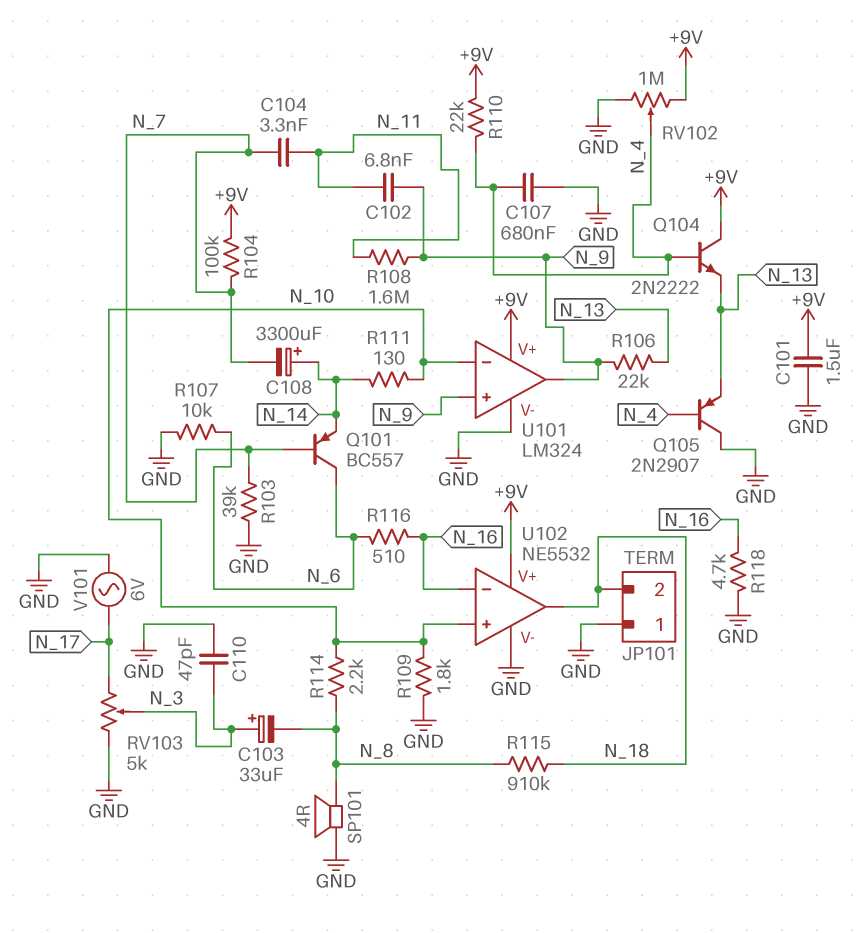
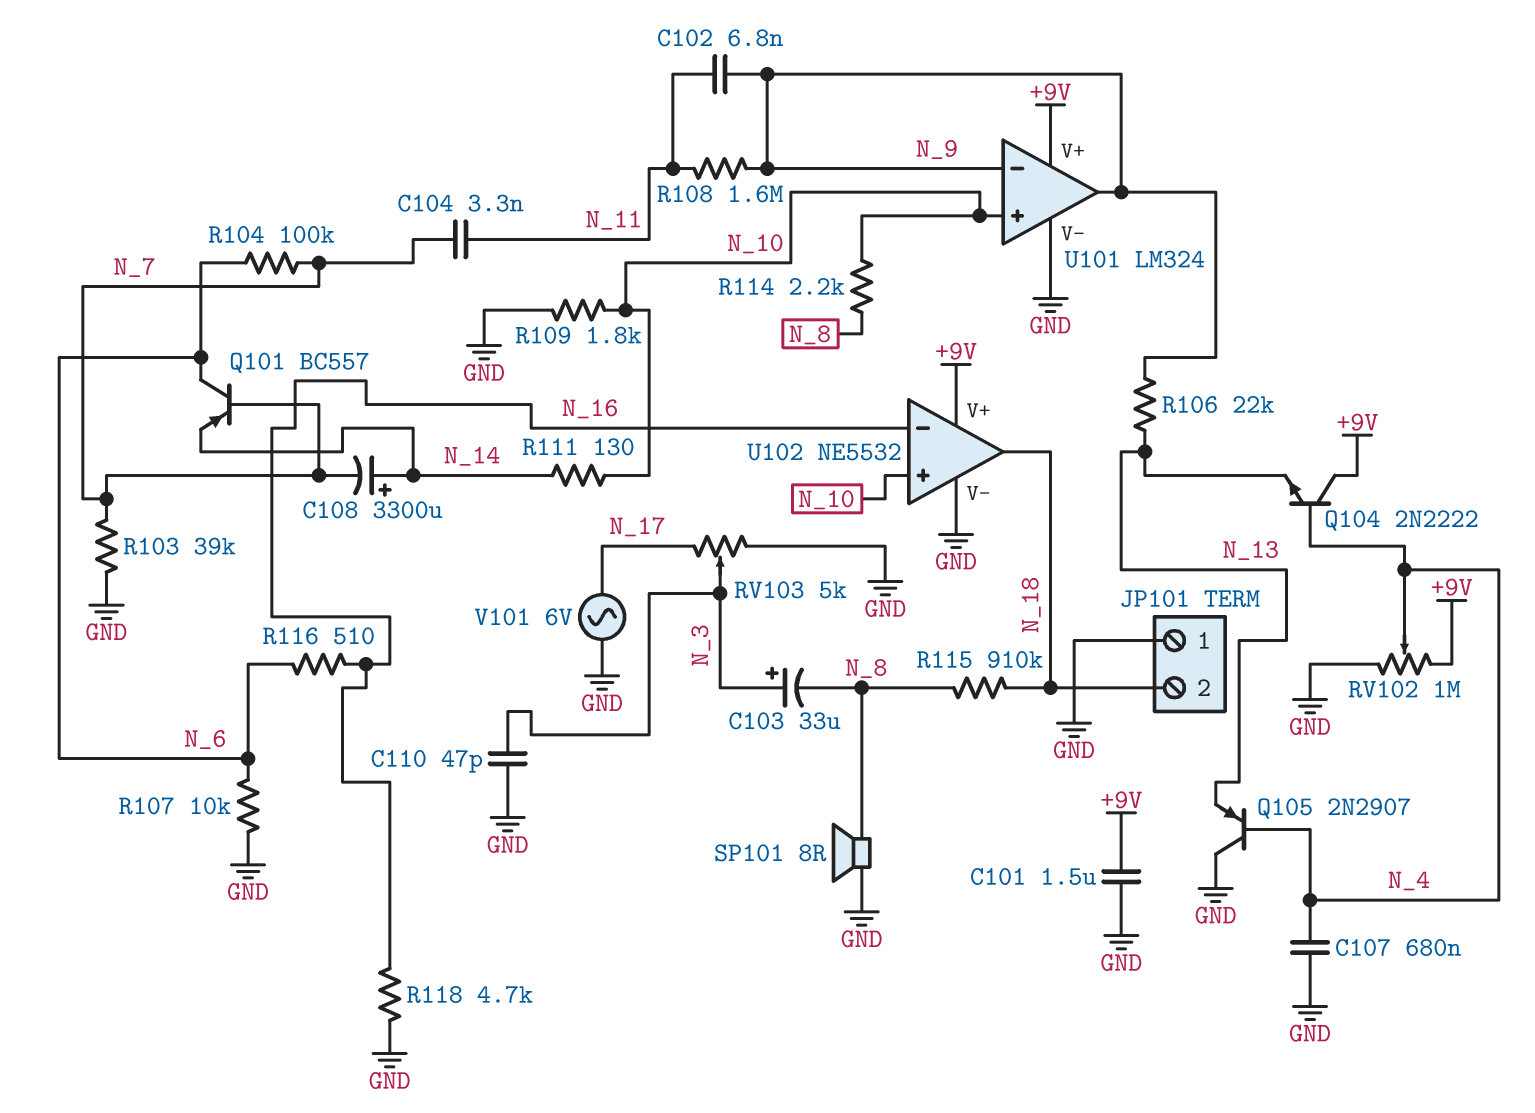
R104: 100k (+9V, N_7) -> 100k (N_6, N_7)
R110: 22k (+9V, N_4) -> none
SP101: speaker 4R (GND, N_8) -> speaker 8R (GND, N_8)
U101 pin in+: N_9 -> N_10
U101 pin in-: N_10 -> N_9

